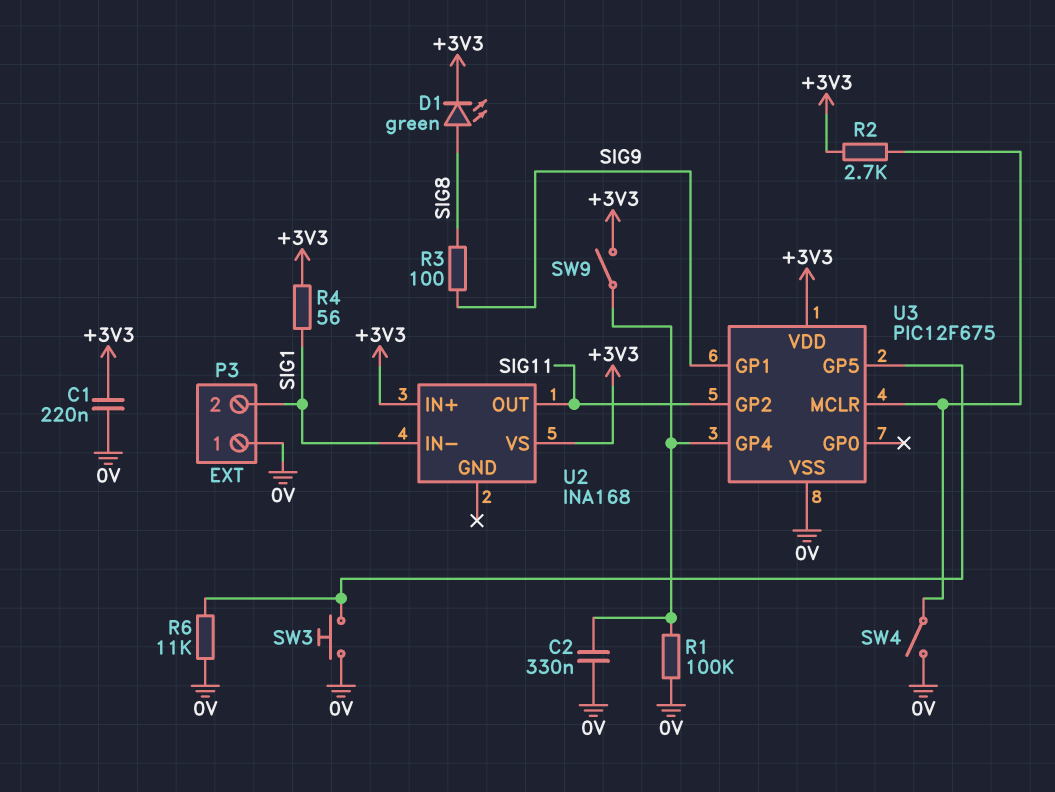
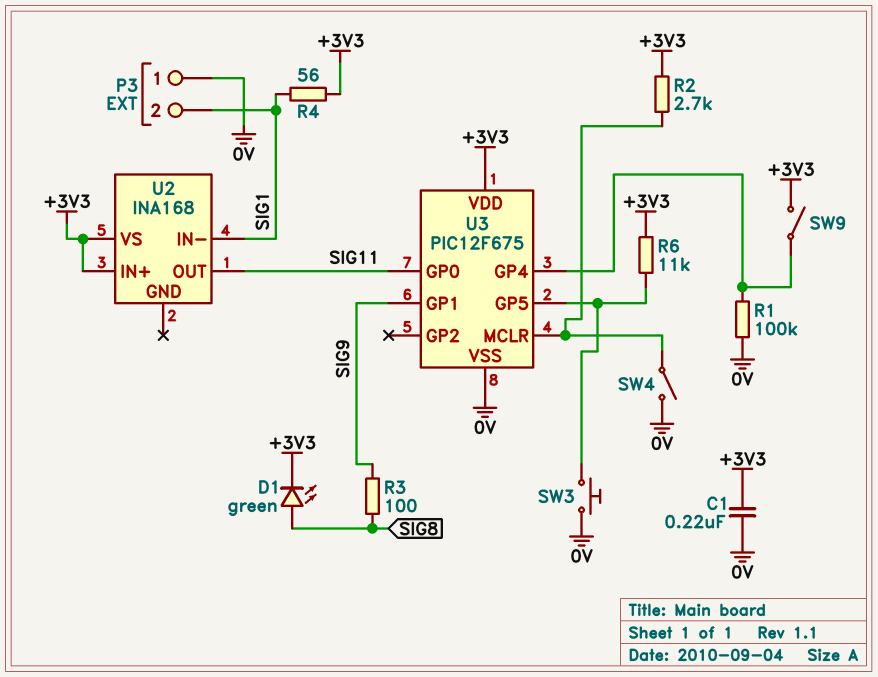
C2: 330nF (0V, U3/GP4) -> none
R6: 11k (0V, U3/GP5) -> 11k (+3V3, U3/GP5)
U3 pin GP0: none -> SIG11
U3 pin GP2: SIG11 -> none

